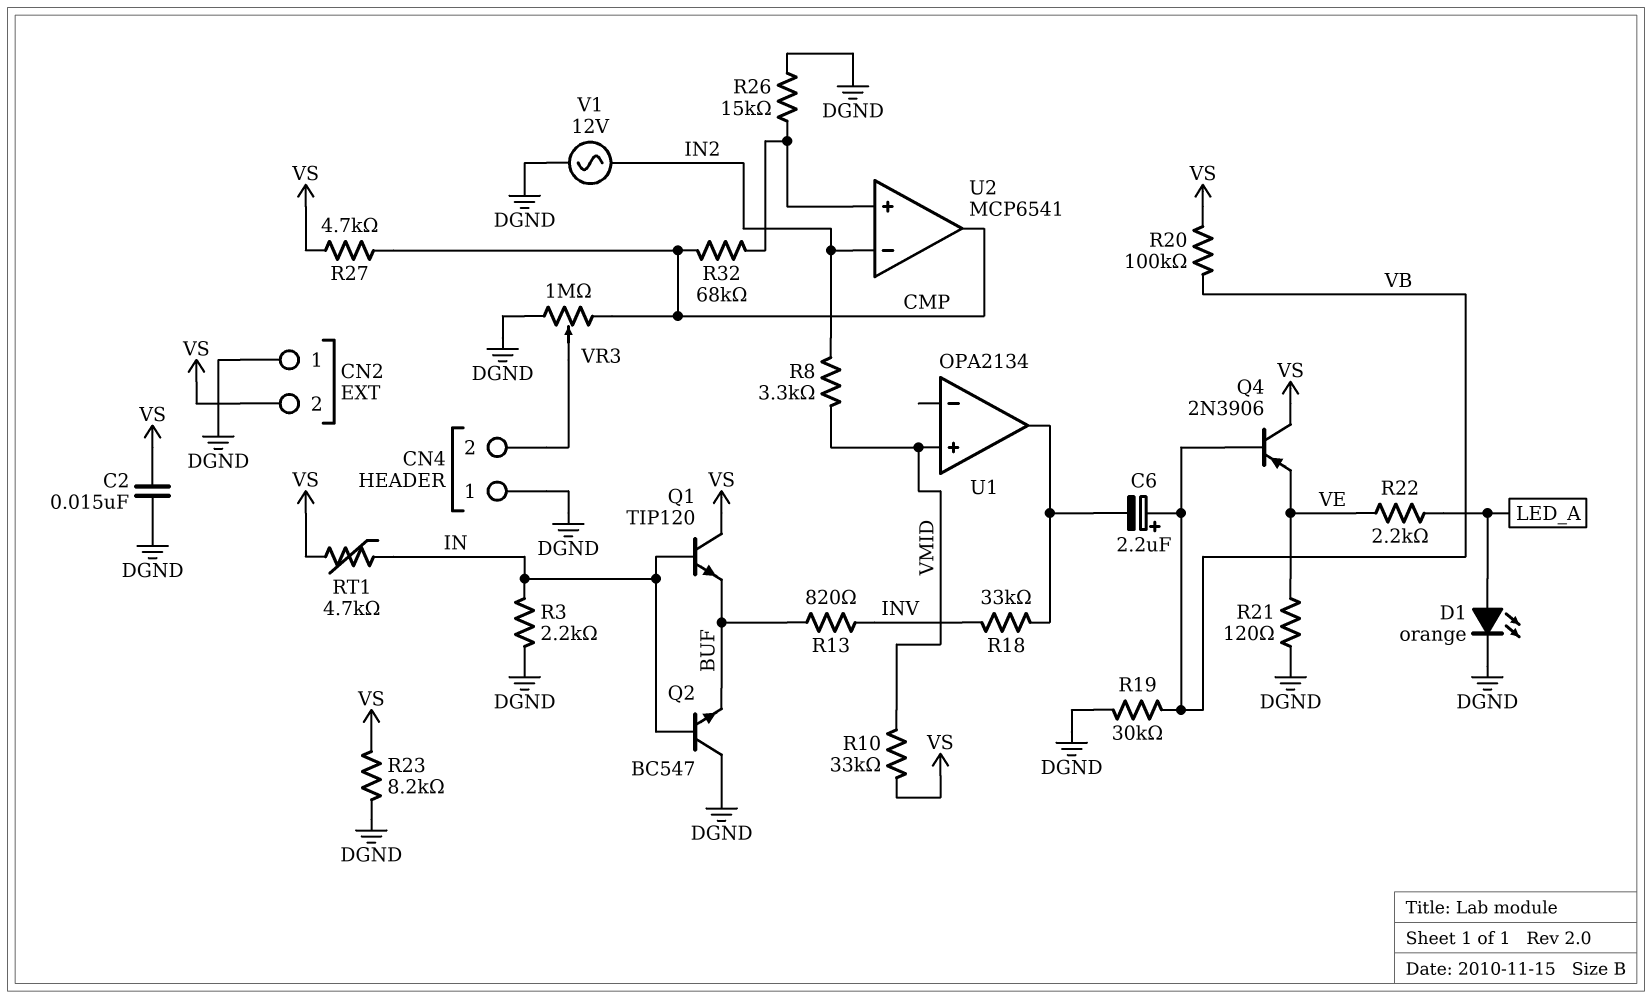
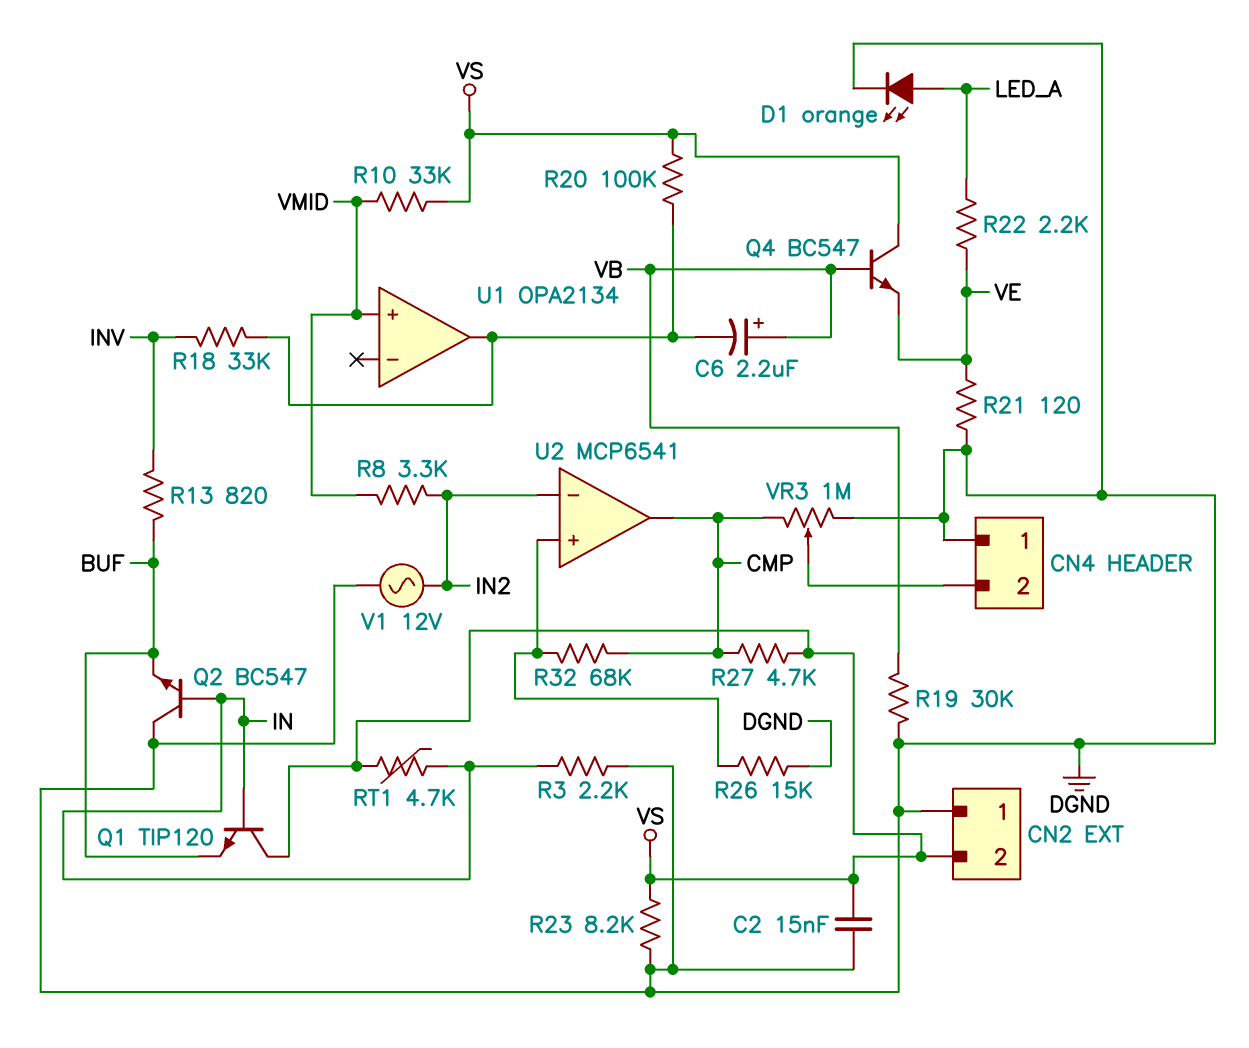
Q4: PNP 2N3906 (B VB, C VS, E VE) -> NPN BC547 (B VB, C VS, E VE)
R20: 100k (VB, VS) -> 100k (U1/out, VS)

